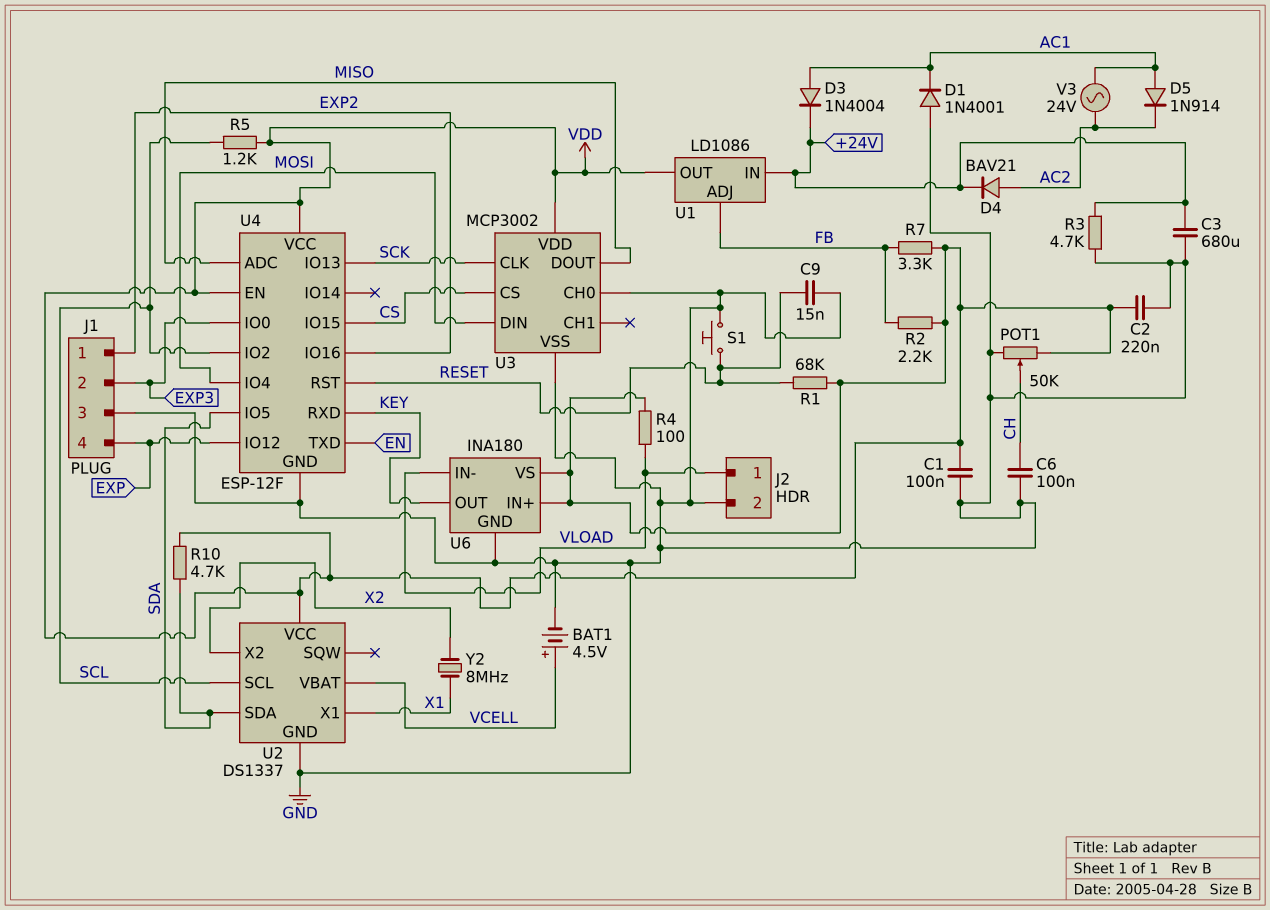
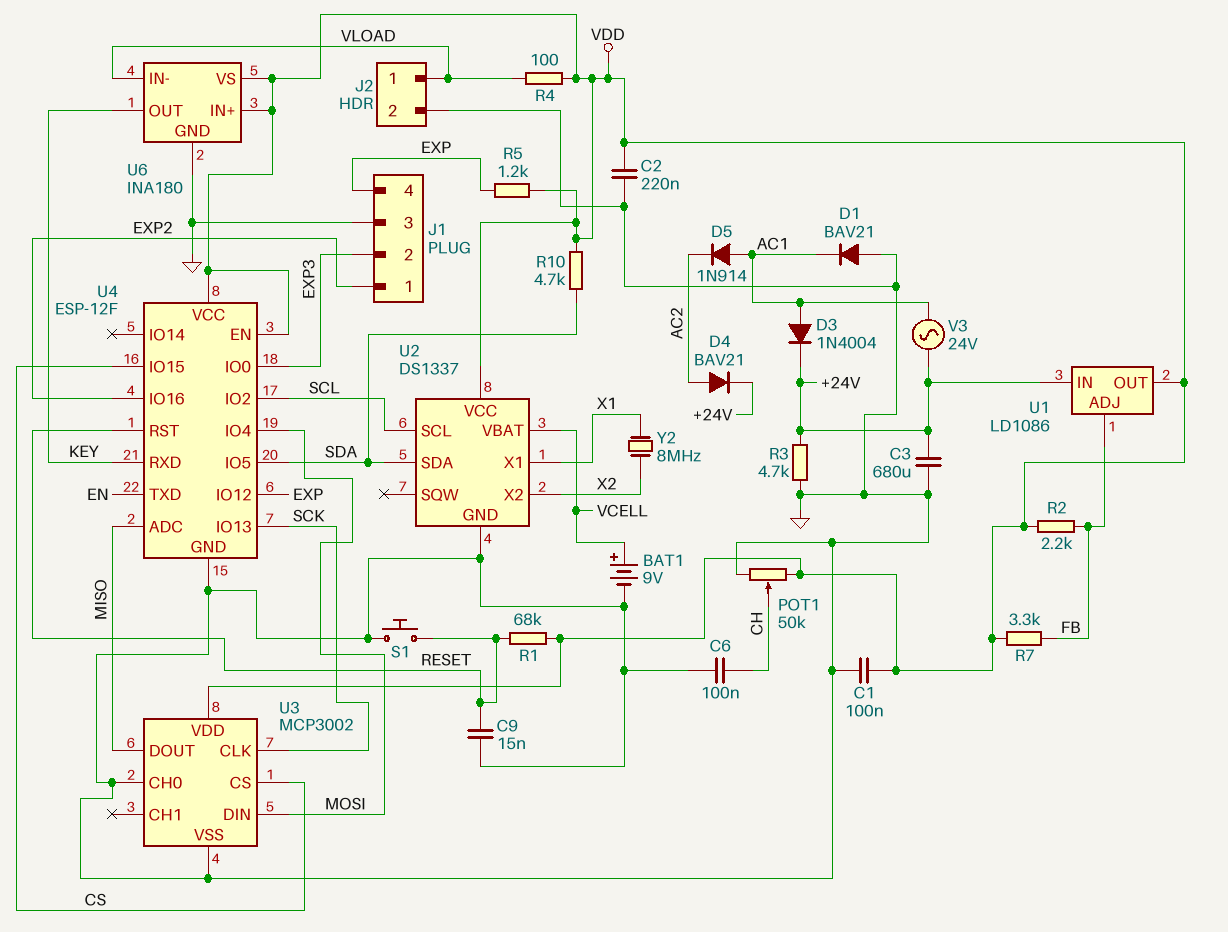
BAT1: 4.5V (plus VCELL, minus GND) -> 9V (plus VCELL, minus GND)
D1: diode 1N4001 (A GND, K AC1) -> diode BAV21 (A GND, K AC1)
R5: 1.2k (SCL, VDD) -> 1.2k (EXP, VDD)
V3: AC 24V (AC1, AC2) -> AC 24V (+24V, AC1)

